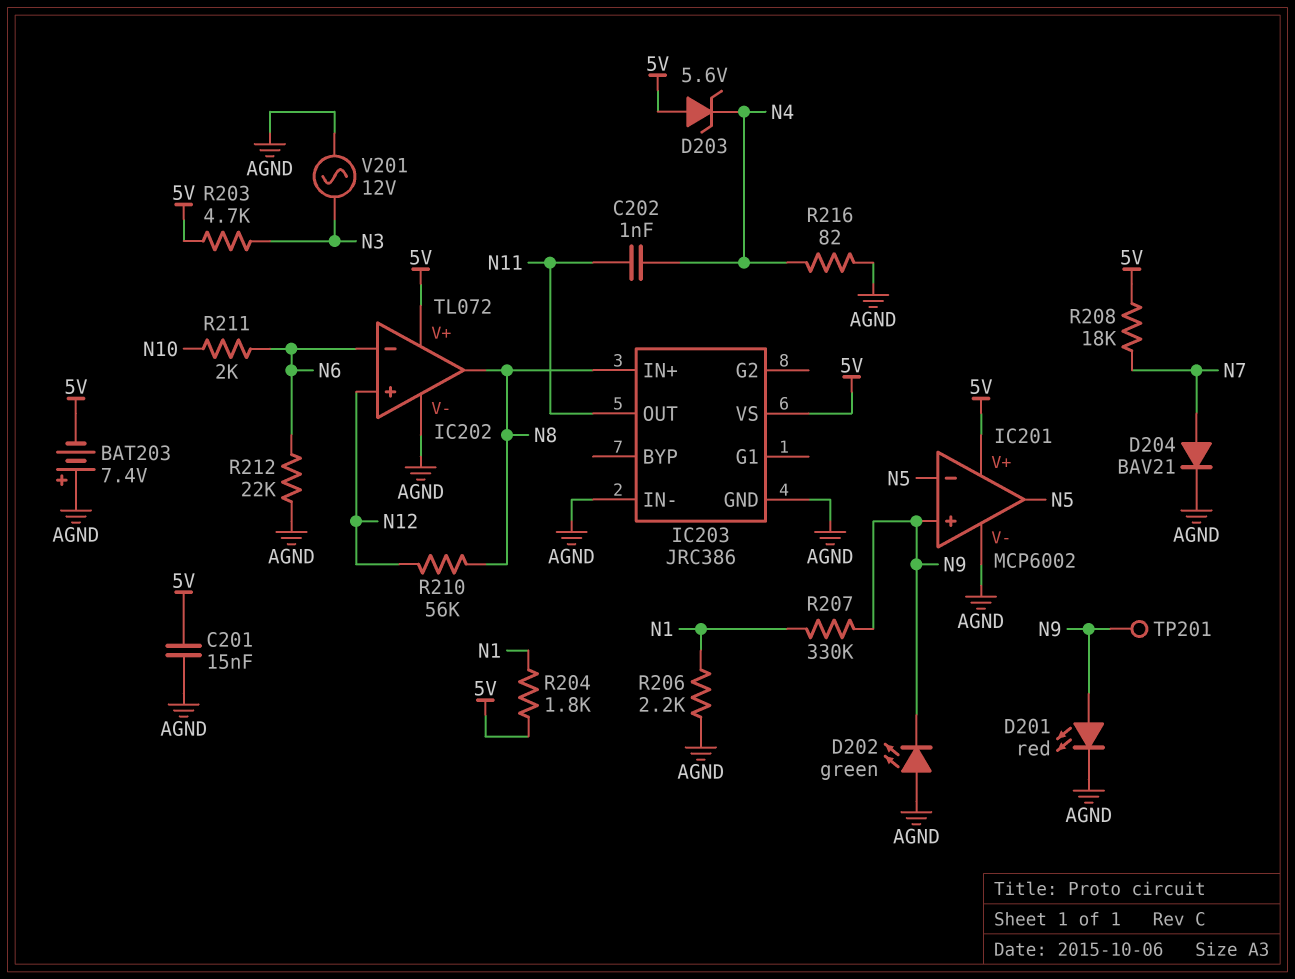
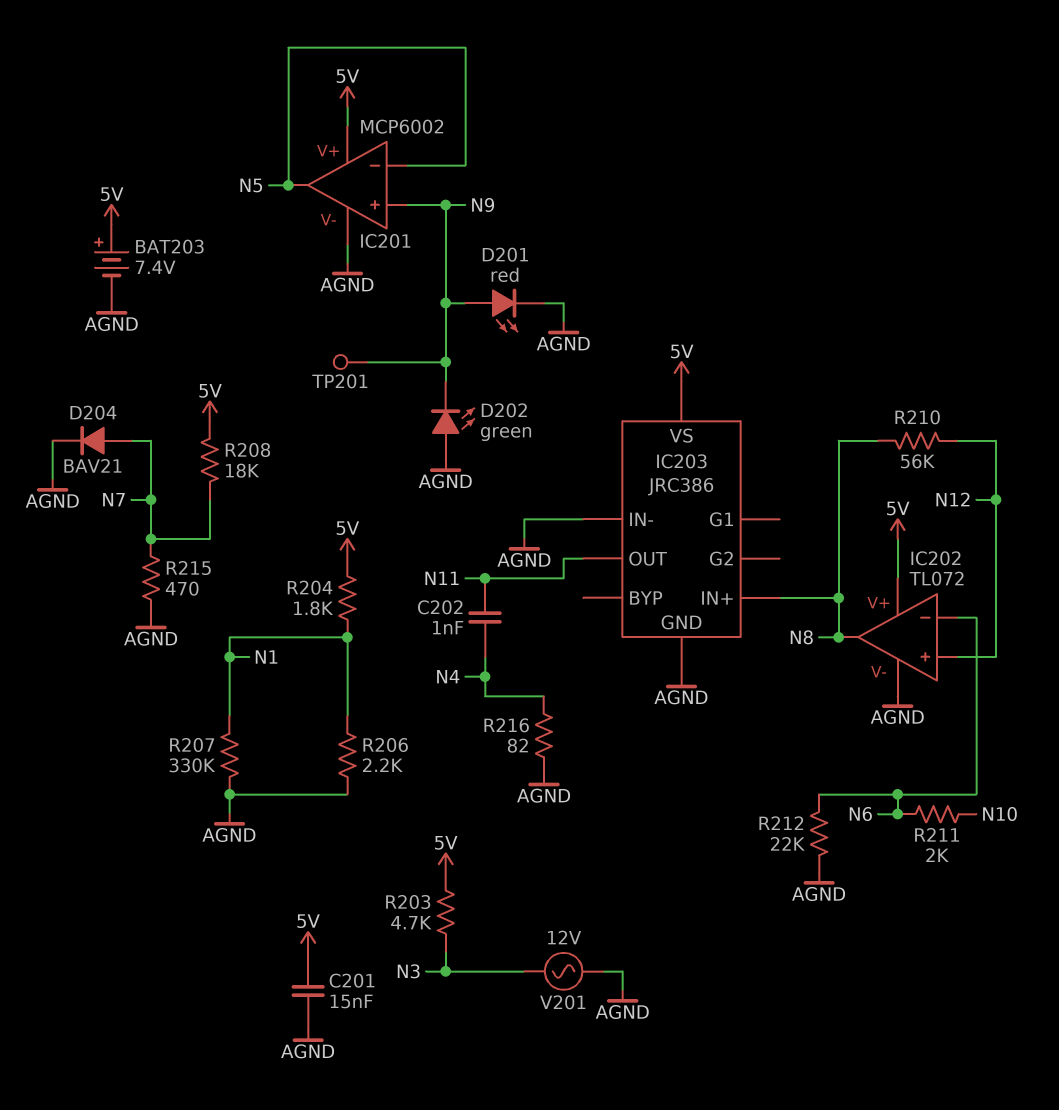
BAT203: 7.4V (plus AGND, minus 5V) -> 7.4V (plus 5V, minus AGND)
D203: zener 5.6V (A 5V, K N4) -> none
R207: 330k (N1, N9) -> 330k (AGND, N1)
R215: none -> 470 (AGND, N7)

